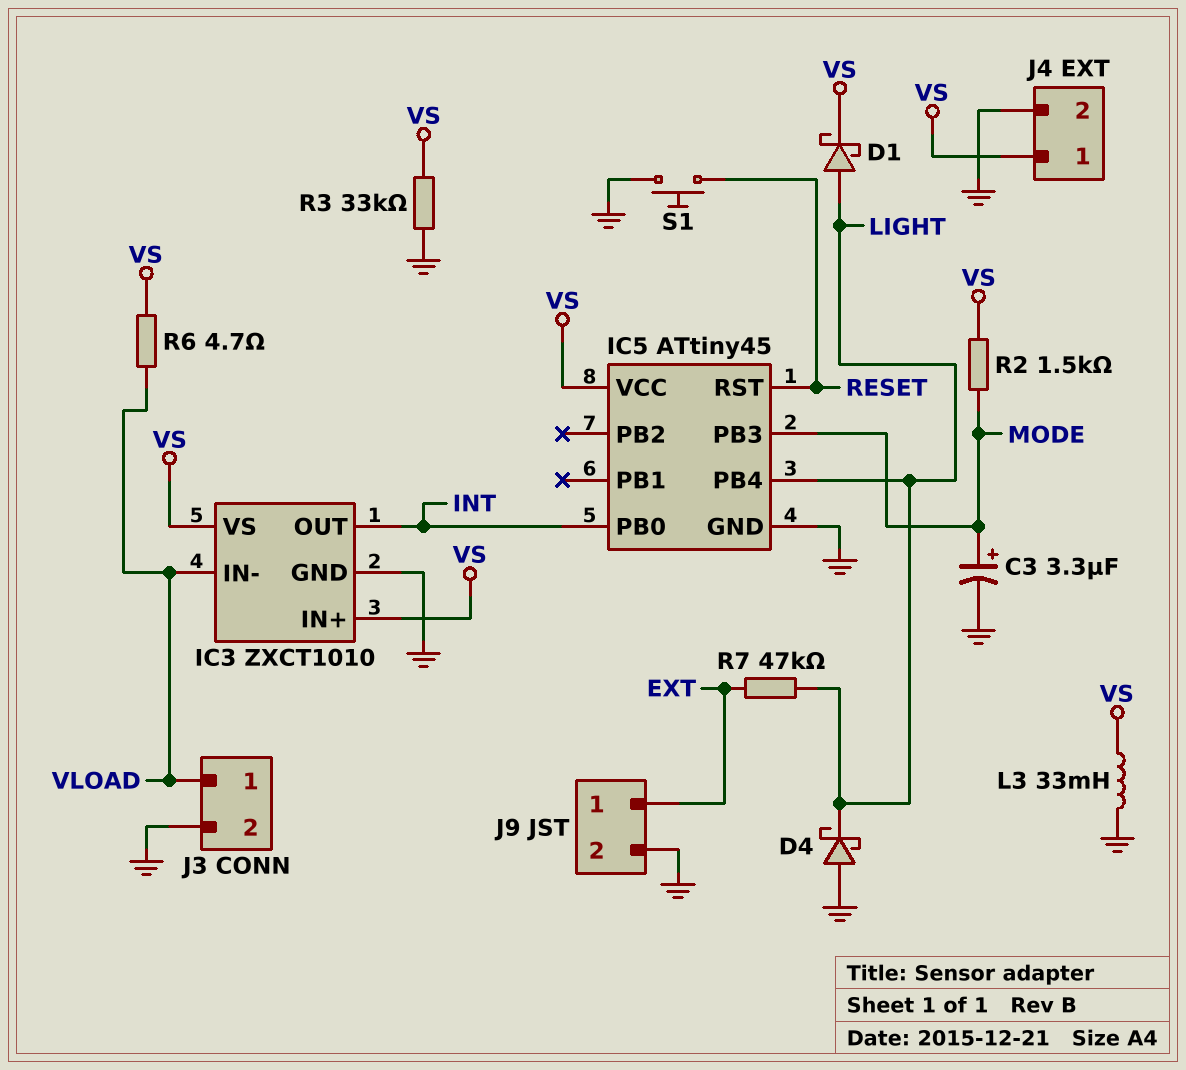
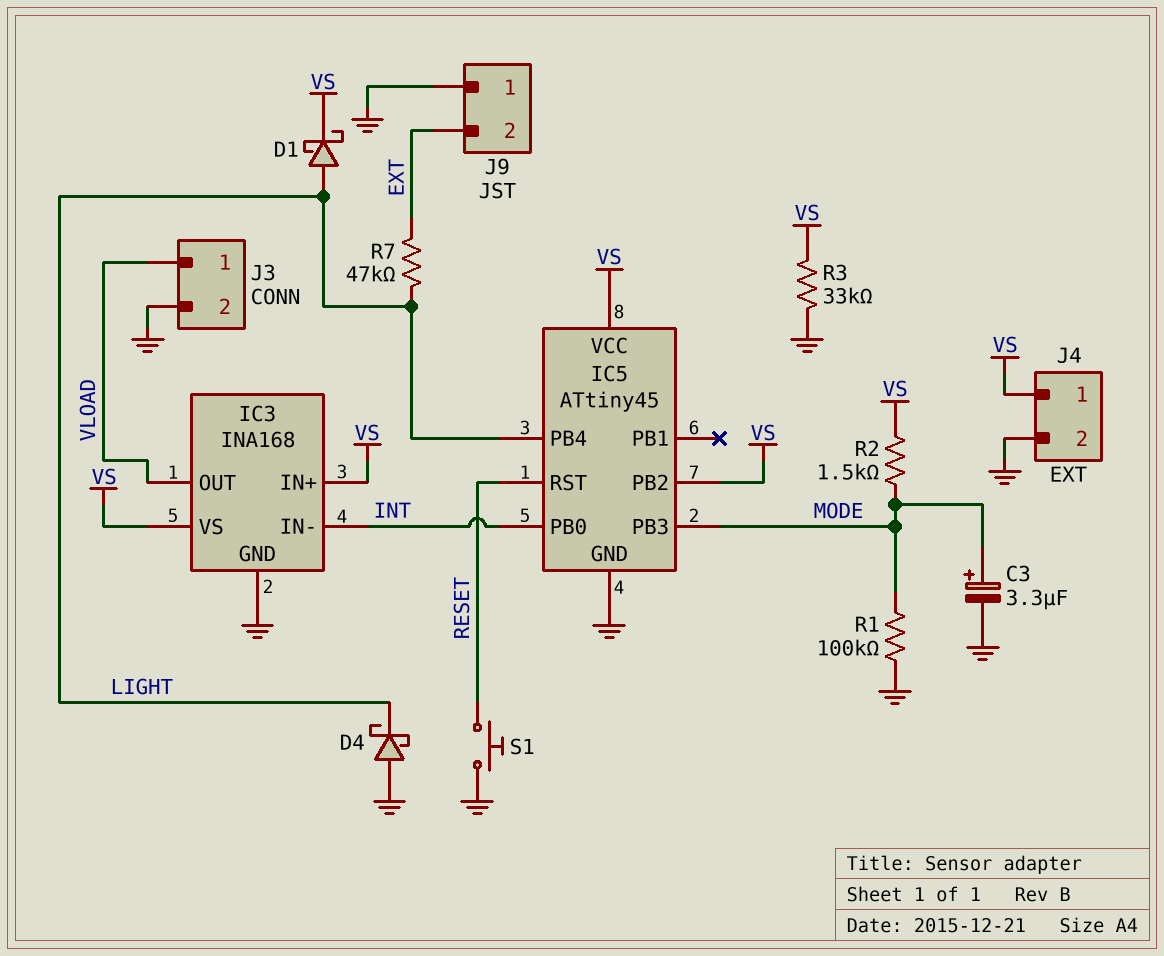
IC3: ZXCT1010 -> INA168
IC3 pin IN-: VLOAD -> INT
IC3 pin OUT: INT -> VLOAD
IC5 pin PB2: none -> VS
J9 pin 1: EXT -> GND
J9 pin 2: GND -> EXT
L3: 33mH (GND, VS) -> none
R1: none -> 100k (GND, MODE)
R6: 4.7 (VLOAD, VS) -> none

